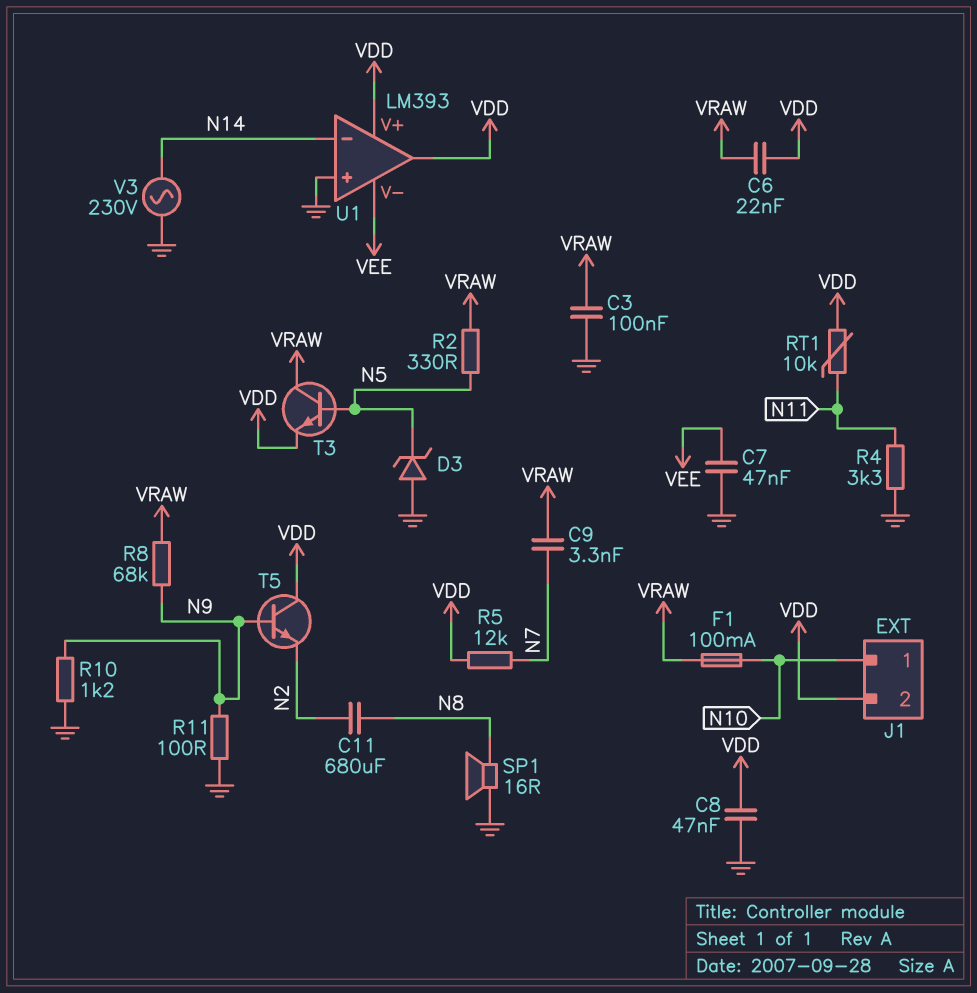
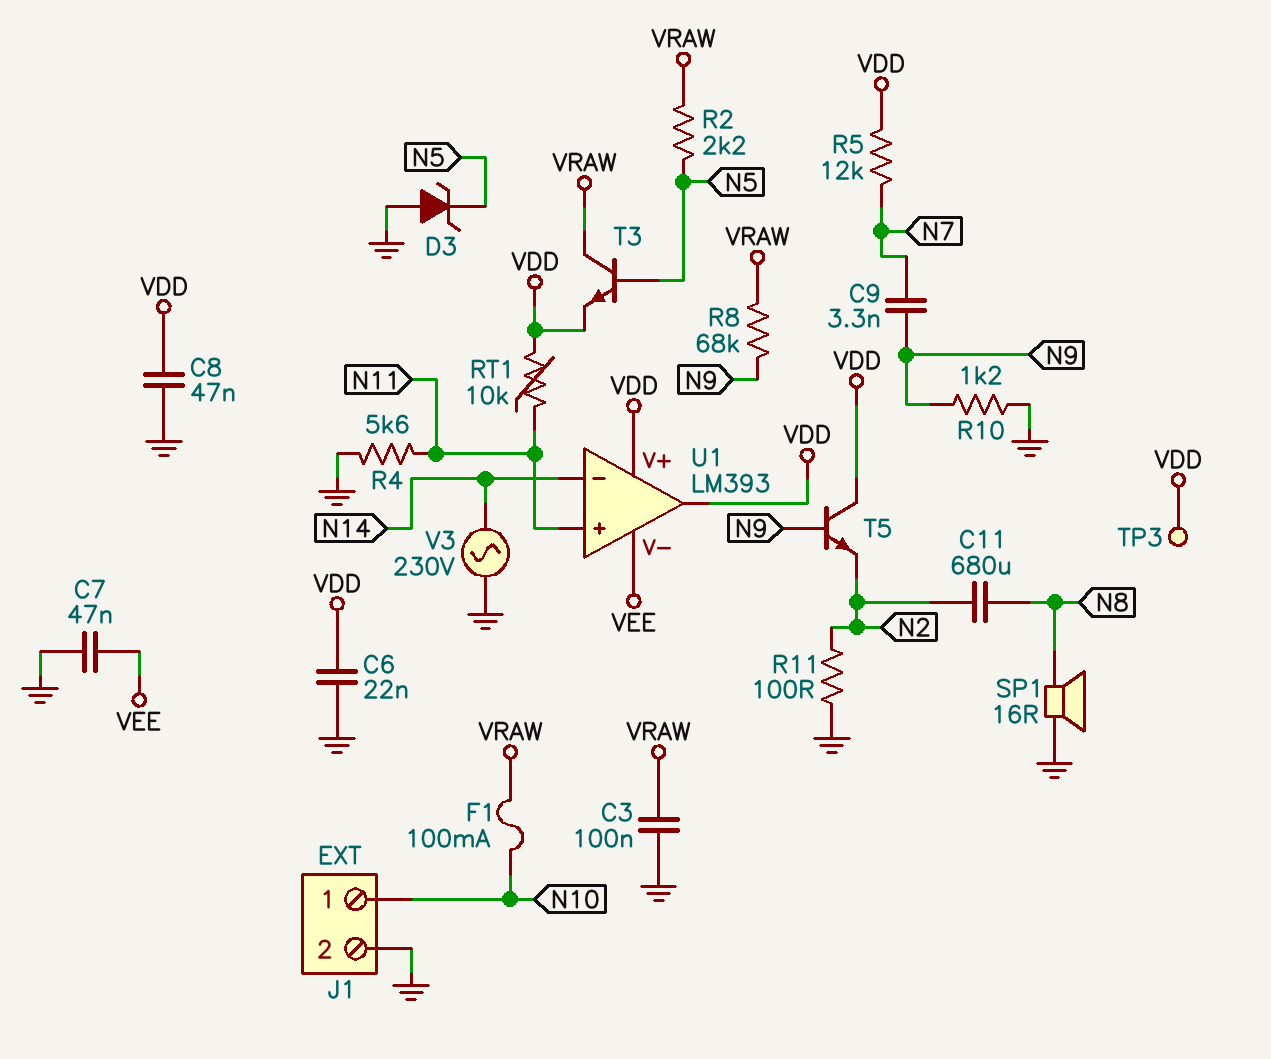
C6: 22nF (VDD, VRAW) -> 22nF (GND, VDD)
C9: 3.3nF (N7, VRAW) -> 3.3nF (N7, N9)
J1 pin 2: VDD -> GND
R2: 330 (N5, VRAW) -> 2.2k (N5, VRAW)
R4: 3.3k (GND, N11) -> 5.6k (GND, N11)
R11: 100 (GND, N9) -> 100 (GND, N2)
TP3: none -> test point (VDD)
U1 pin in+: GND -> N11

